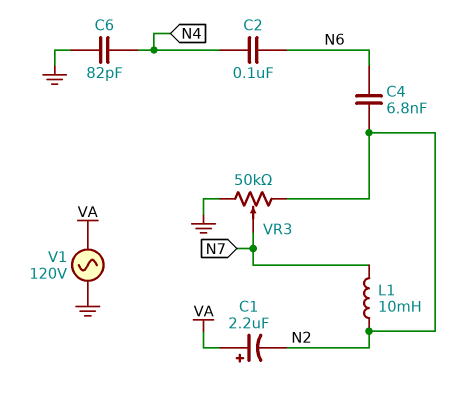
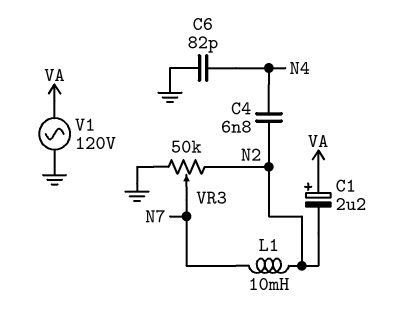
C2: 100nF (N4, N6) -> none
C4: 6.8nF (N2, N6) -> 6.8nF (N2, N4)

